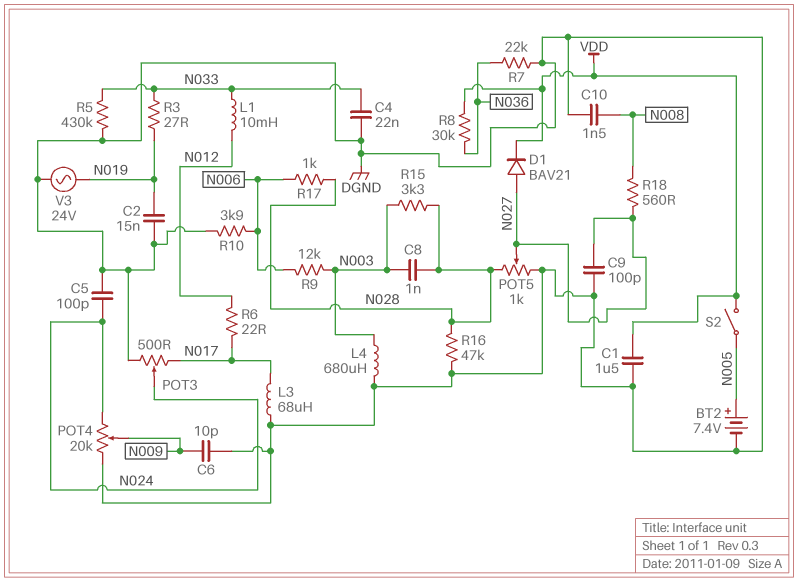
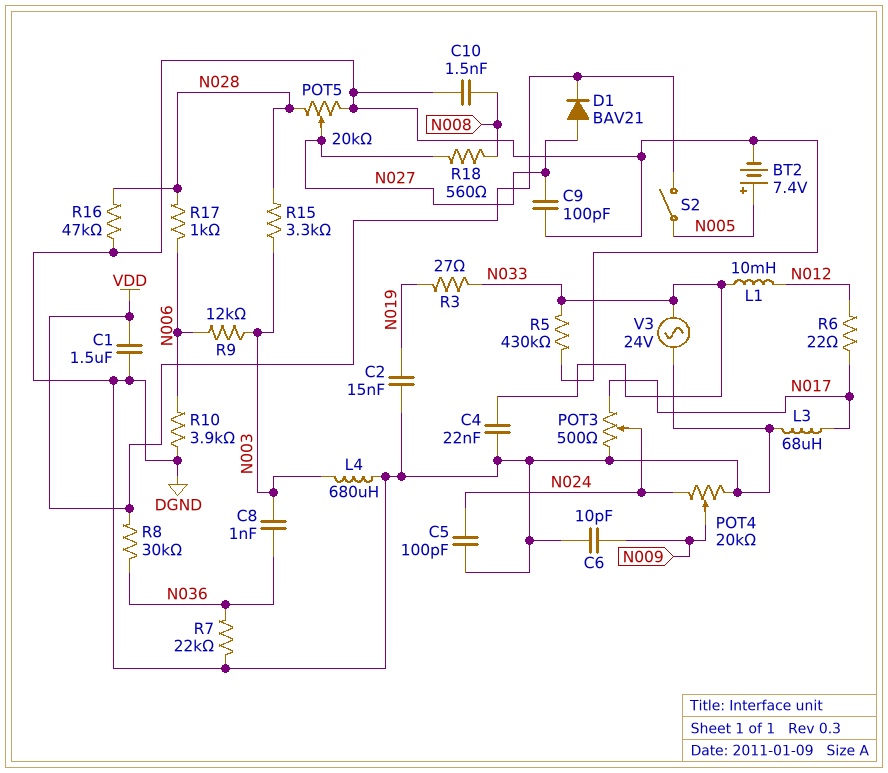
C8: 1nF (N003, N028) -> 1nF (N003, N036)
POT5: 1k (DGND, N028, wiper N027) -> 20k (DGND, N028, wiper N027)
V3: AC 24V (DGND, N019) -> AC 24V (DGND, N033)

